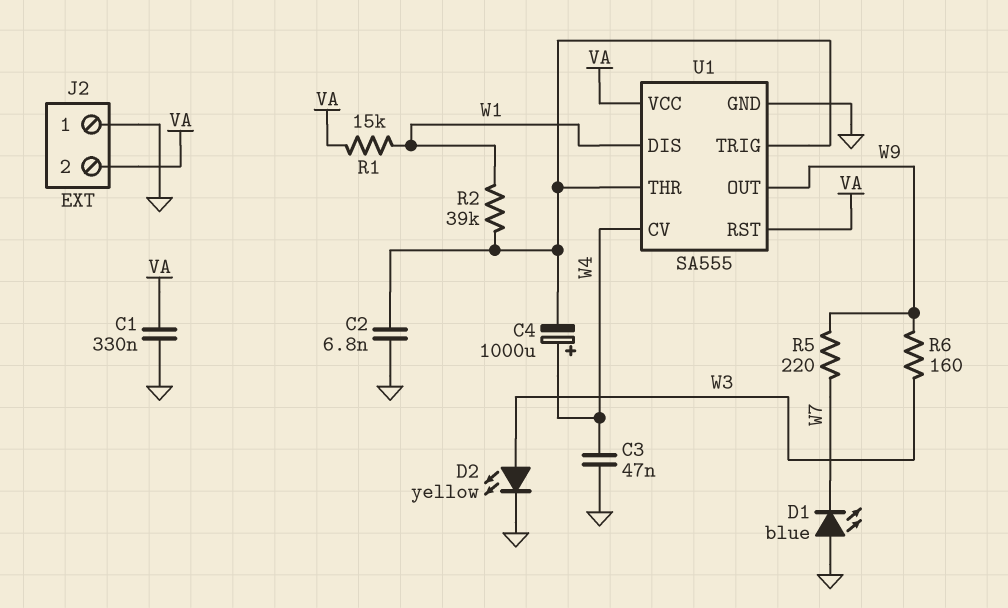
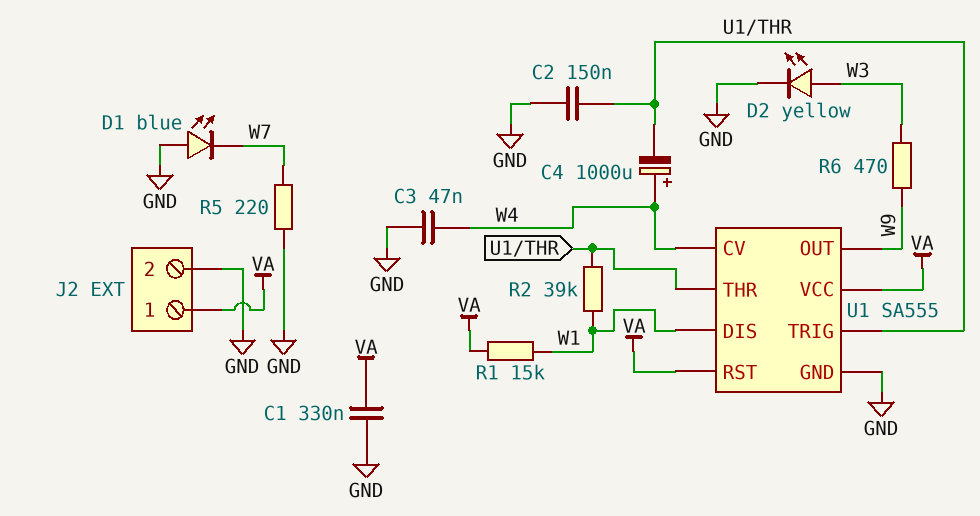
C2: 6.8nF (GND, U1/THR) -> 150nF (GND, U1/THR)
J2 pin 1: GND -> VA
J2 pin 2: VA -> GND
R5: 220 (W7, W9) -> 220 (GND, W7)
R6: 160 (W3, W9) -> 470 (W3, W9)

